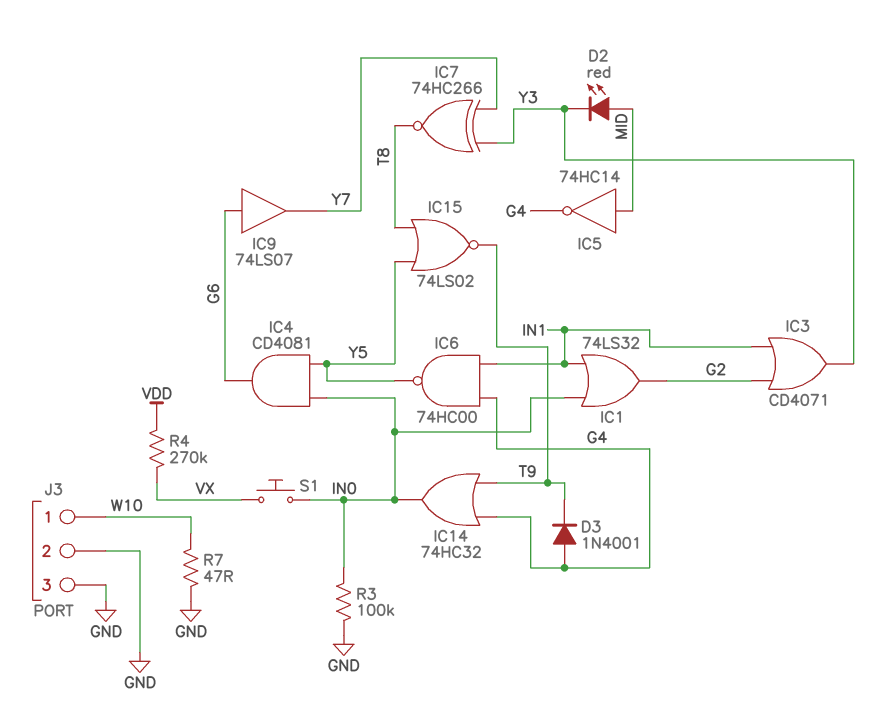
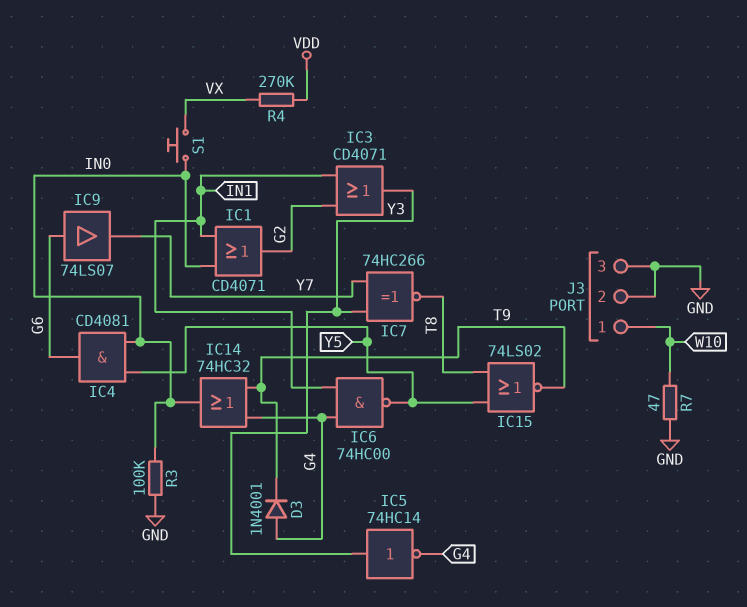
D2: LED red (A MID, K Y3) -> none
IC1: OR 74LS32 (in IN0, in IN1, out G2) -> OR CD4071 (in IN0, in IN1, out G2)
IC5: NOT 74HC14 (in MID, out G4) -> NOT 74HC14 (in Y3, out G4)

